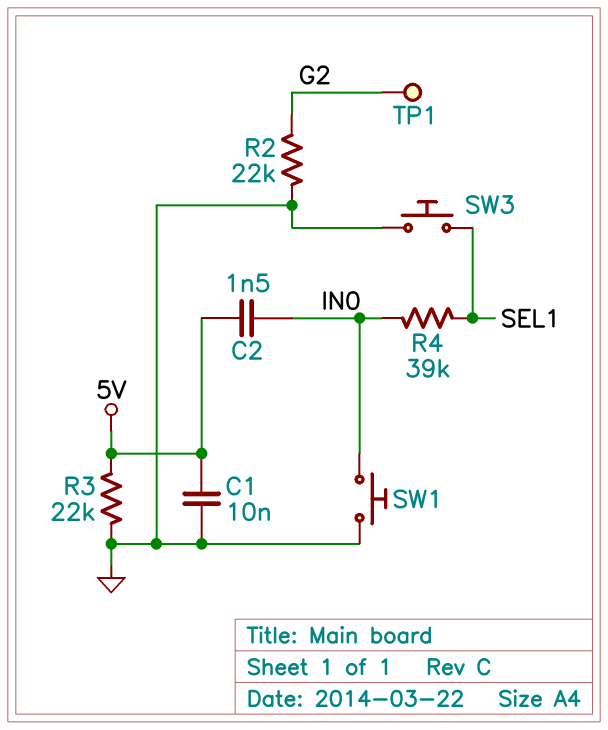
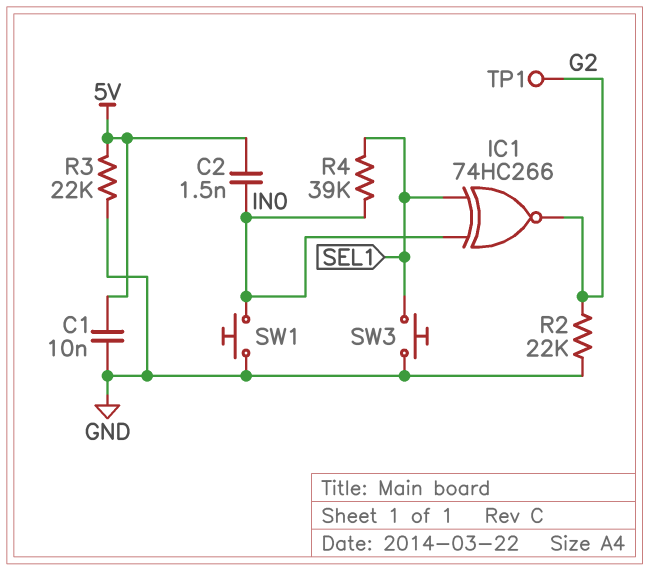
IC1: none -> XNOR 74HC266 (in IN0, in SEL1, out G2)

